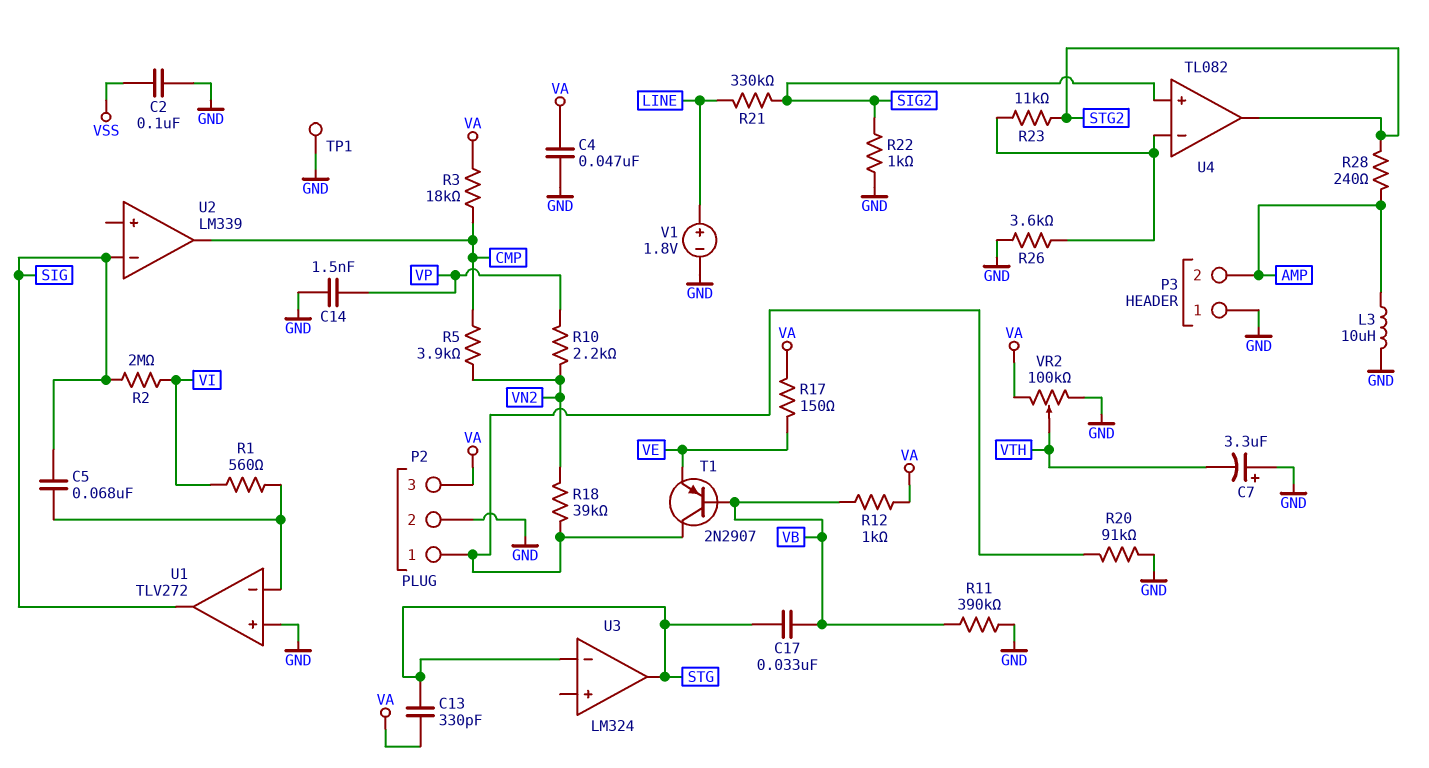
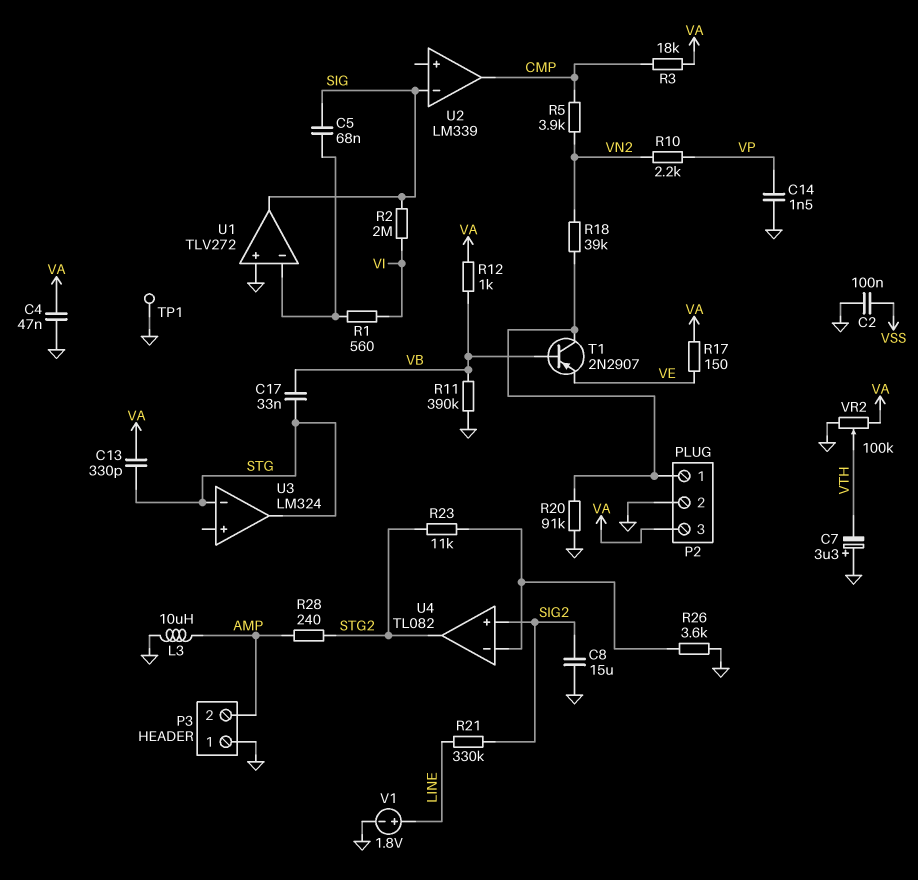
C8: none -> 15uF (GND, SIG2)
R22: 1k (GND, SIG2) -> none

